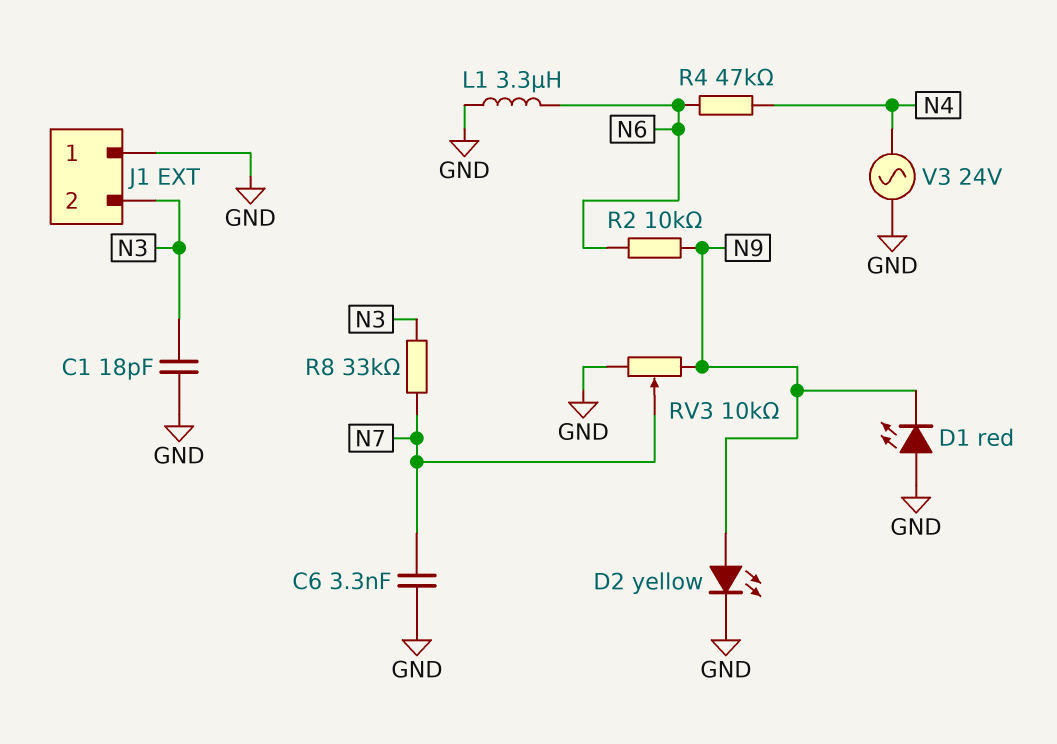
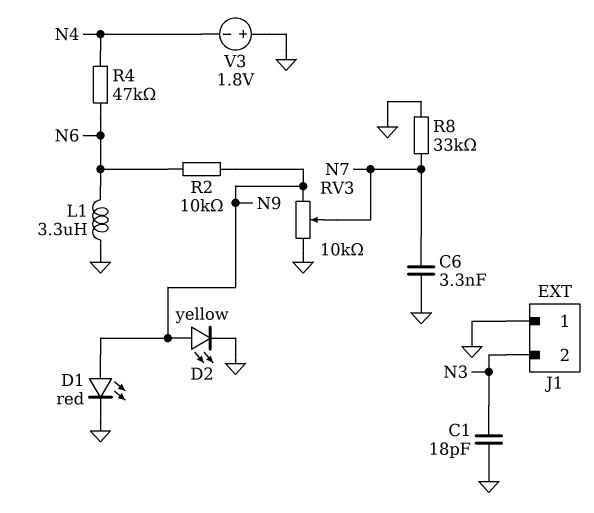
D1: LED red (A GND, K N9) -> LED red (A N9, K GND)
R8: 33k (N3, N7) -> 33k (GND, N7)
V3: AC 24V (GND, N4) -> 1.8V (plus GND, minus N4)

